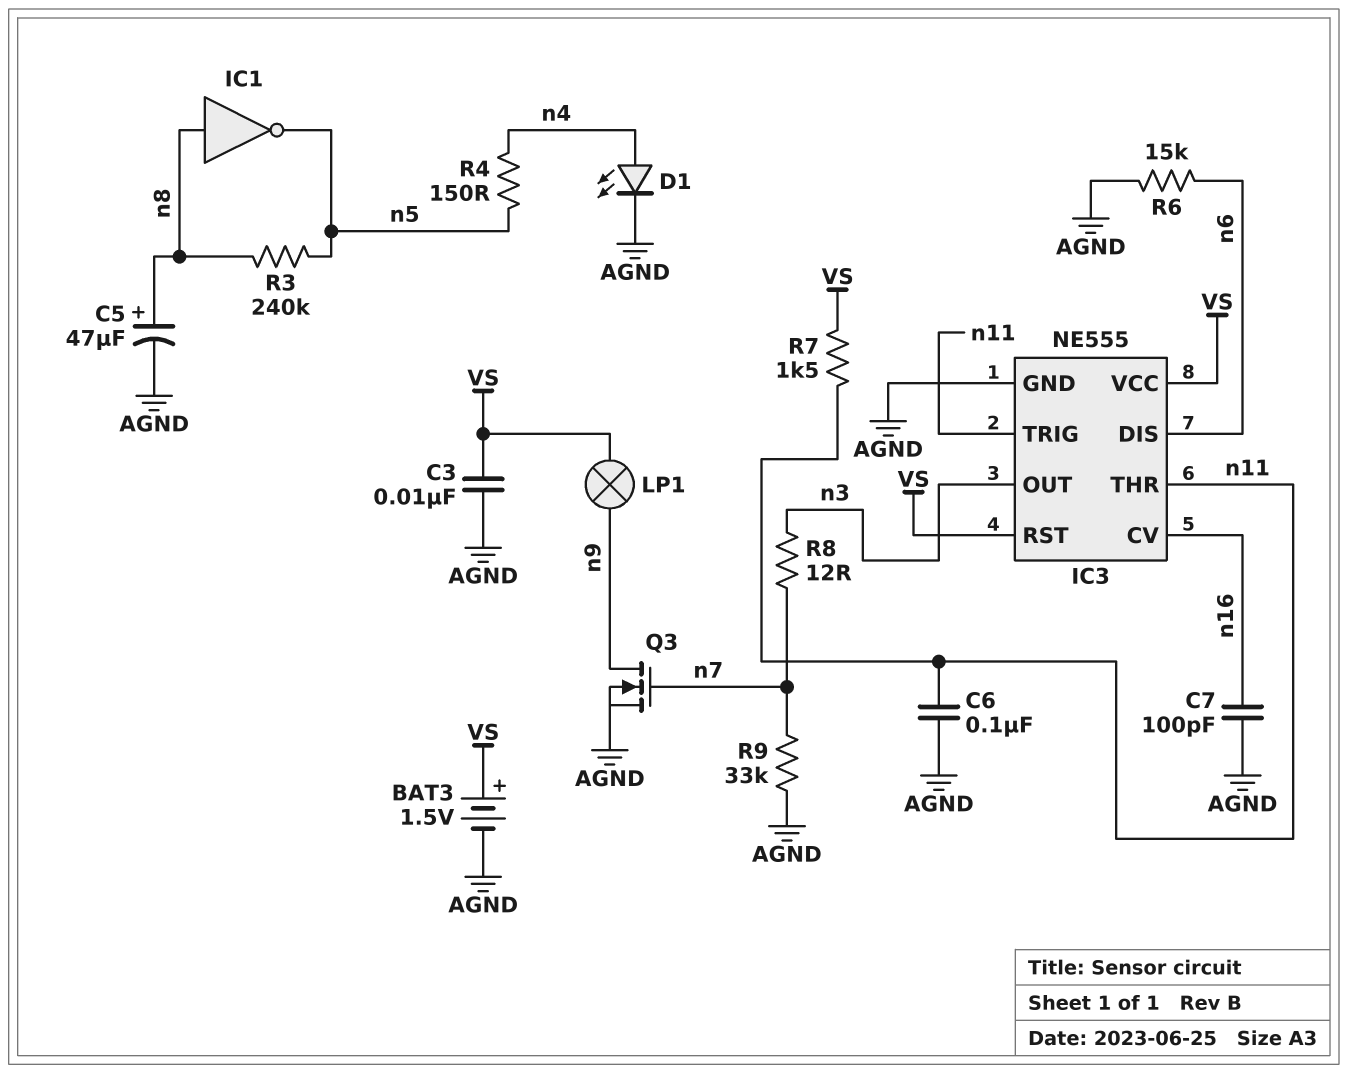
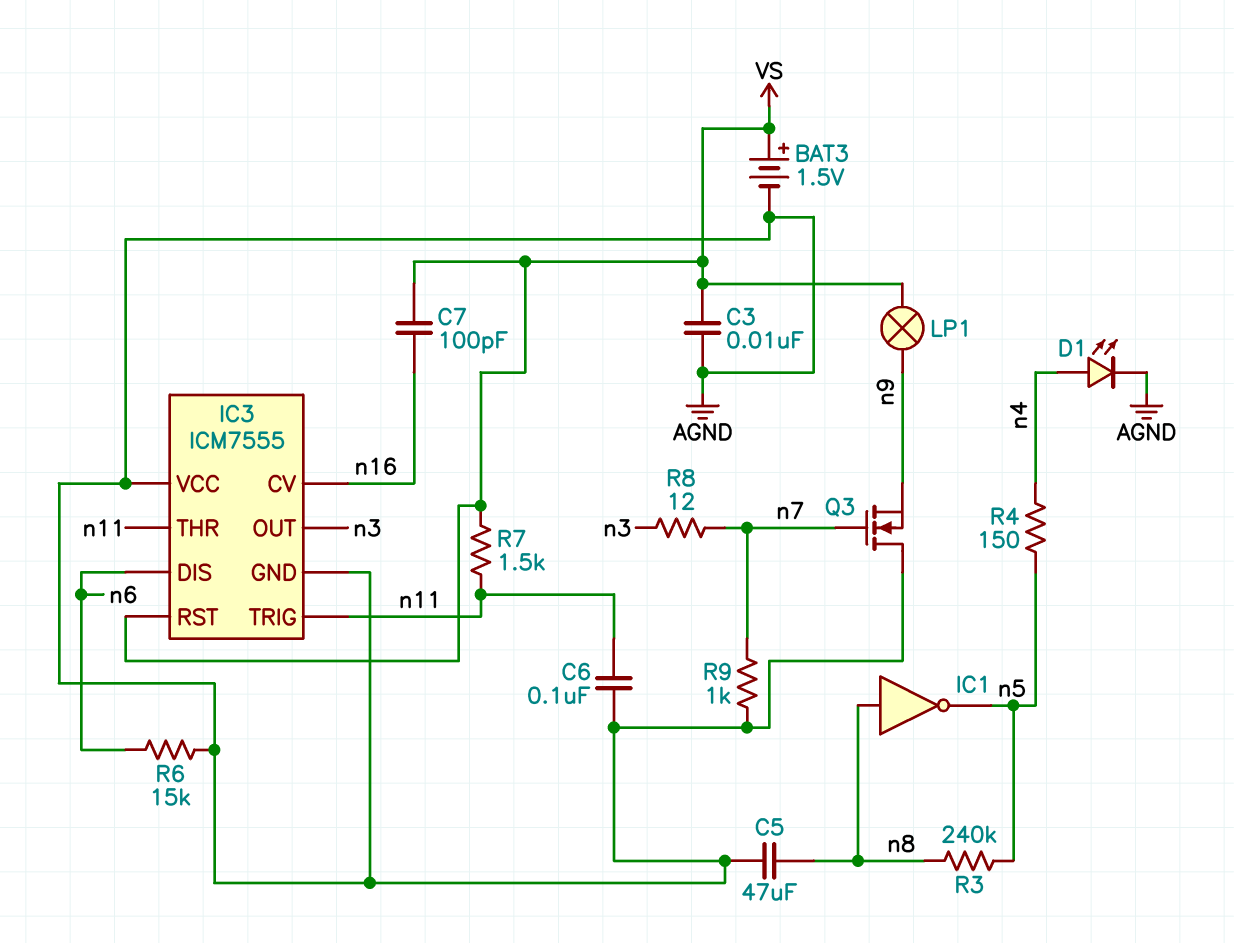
C5: 47uF (plus n8, minus AGND) -> 47uF (AGND, n8)
C7: 100pF (AGND, n16) -> 100pF (VS, n16)
IC3: NE555 -> ICM7555
IC3 pin VCC: VS -> AGND
Q3: NMOS (G n7, D n9, S AGND) -> NMOS (G n7, D AGND, S n9)
R9: 33k (AGND, n7) -> 1k (AGND, n7)

